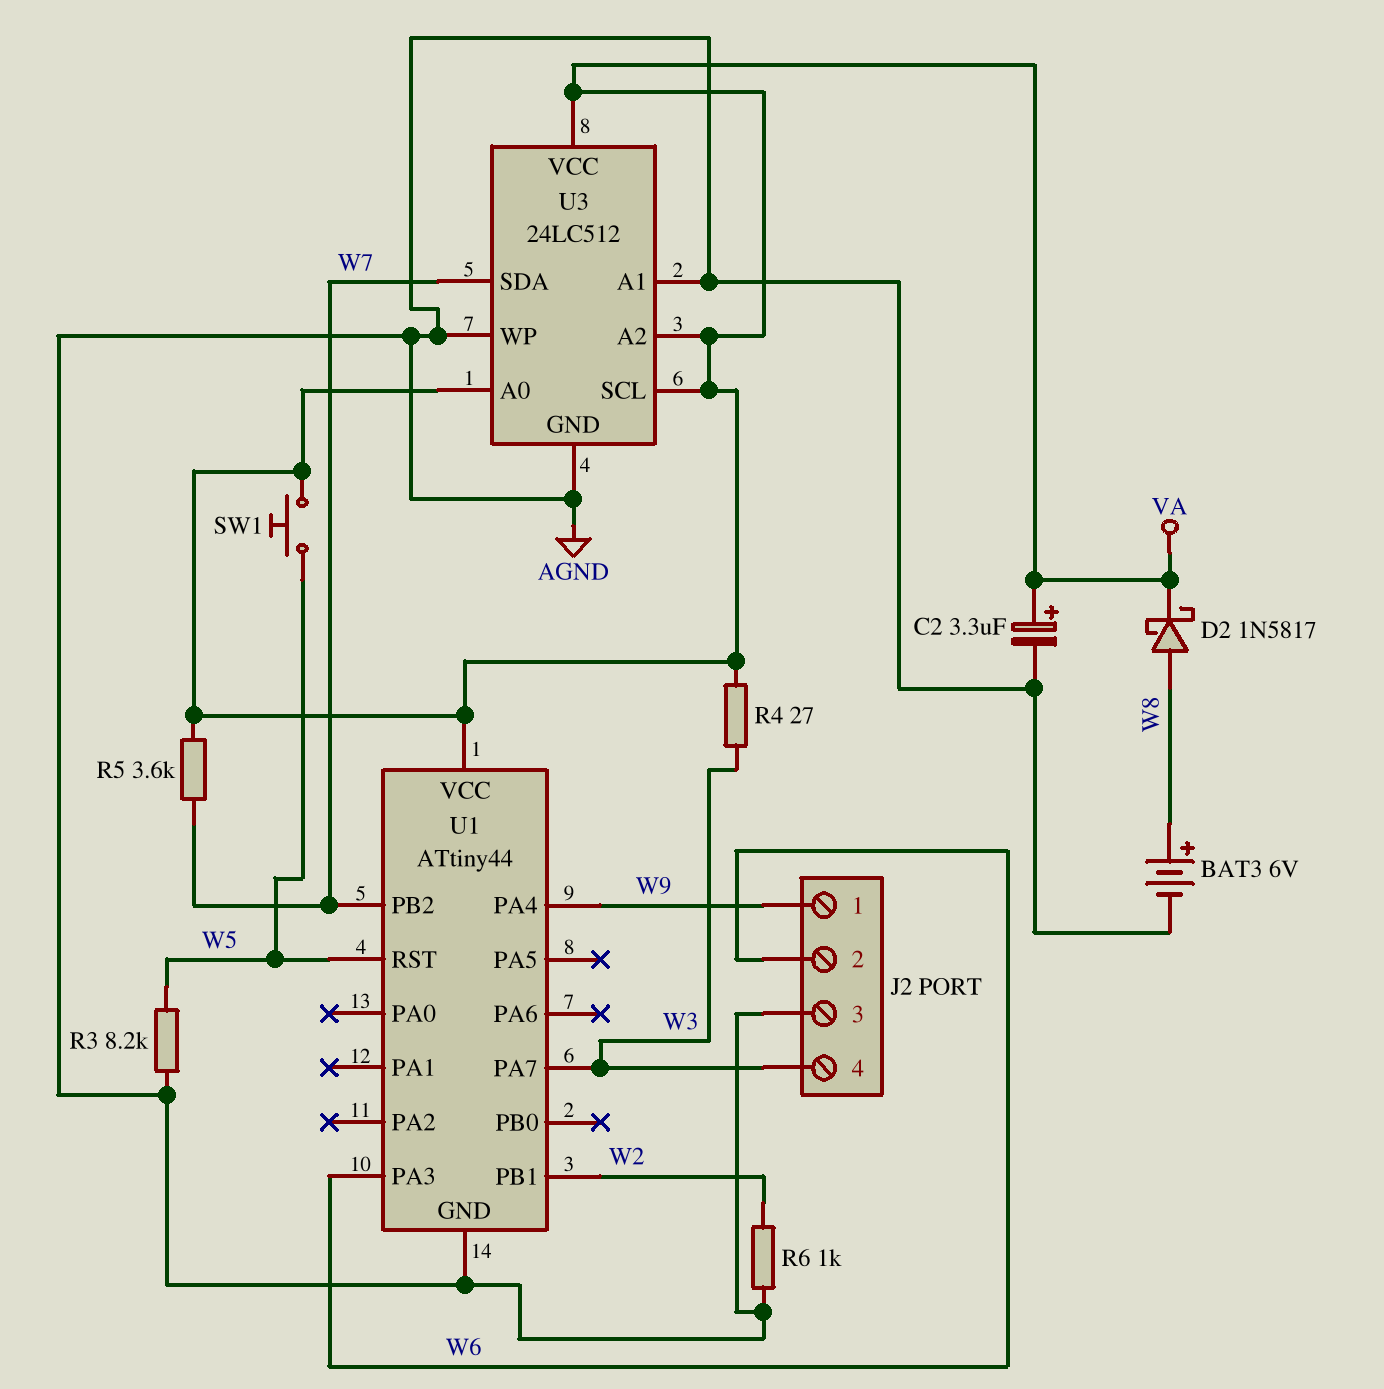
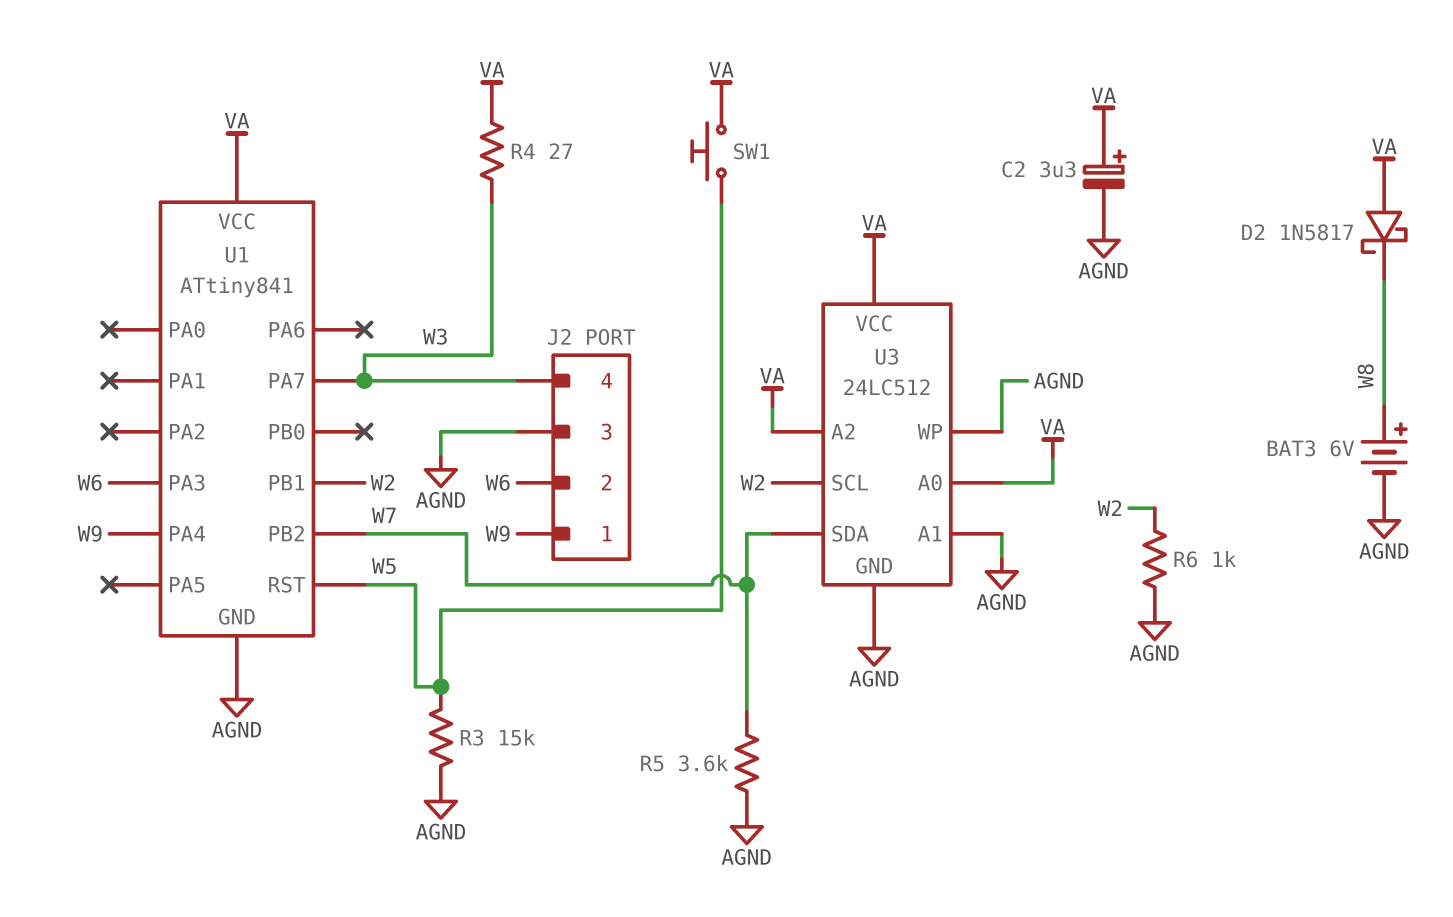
D2: schottky 1N5817 (A W8, K VA) -> schottky 1N5817 (A VA, K W8)
R3: 8.2k (AGND, W5) -> 15k (AGND, W5)
R5: 3.6k (VA, W7) -> 3.6k (AGND, W7)
U1: ATtiny44 -> ATtiny841
U3 pin SCL: VA -> W2

